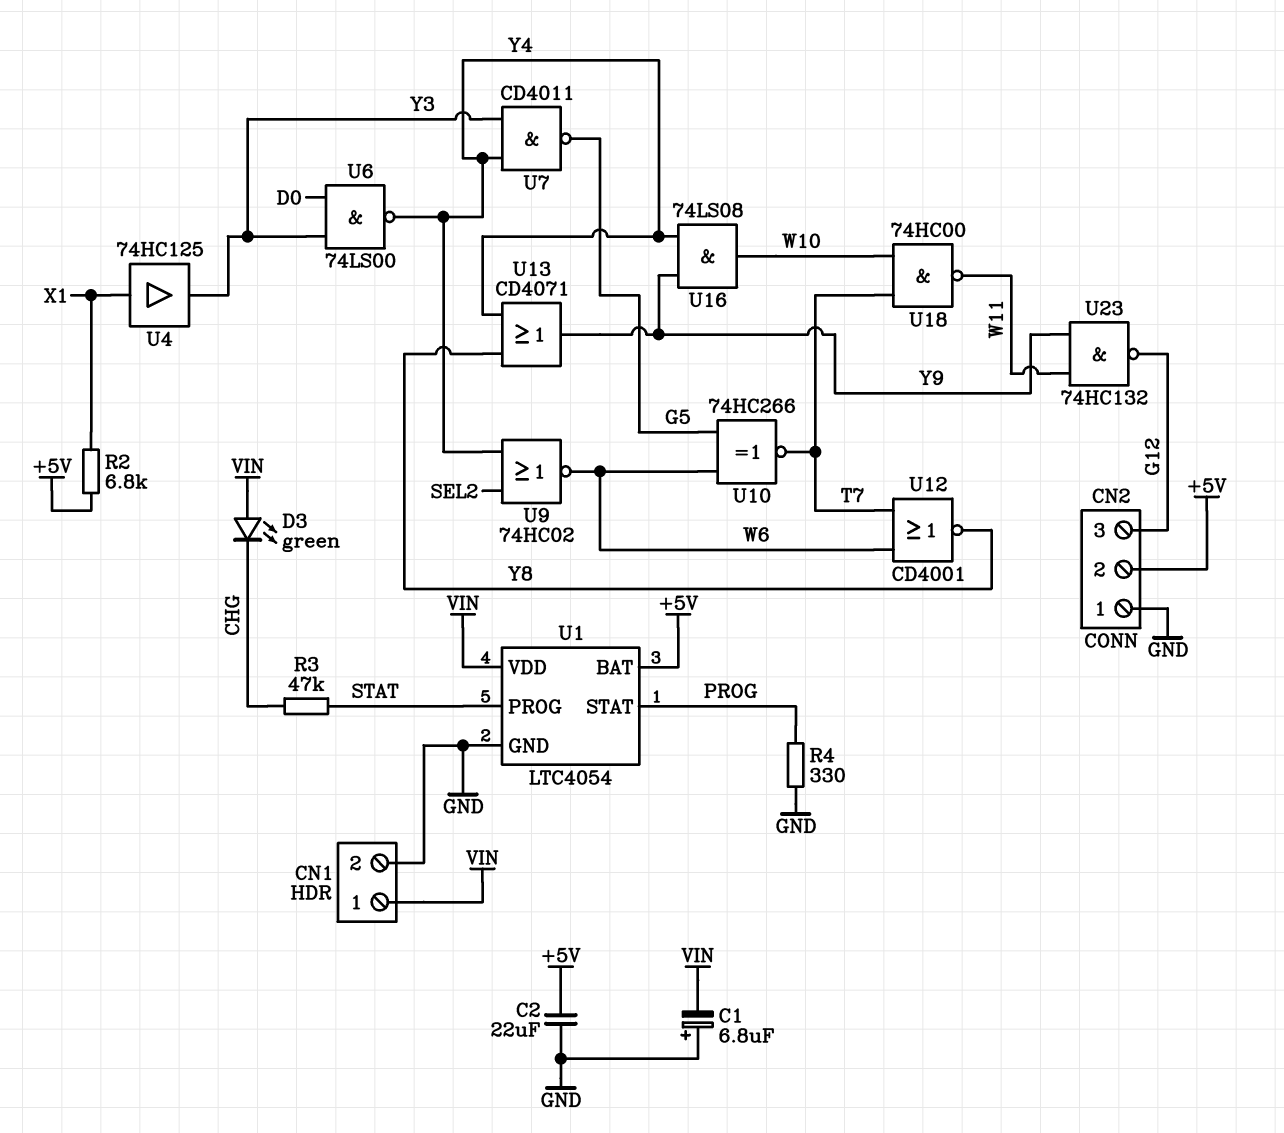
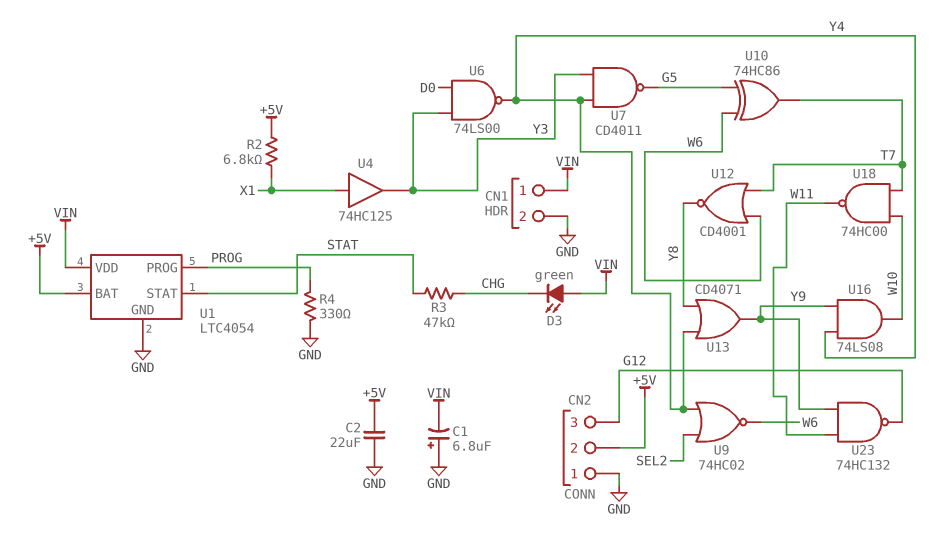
U1 pin PROG: STAT -> PROG
U1 pin STAT: PROG -> STAT
U10: XNOR 74HC266 (in G5, in W6, out T7) -> XOR 74HC86 (in G5, in W6, out T7)

